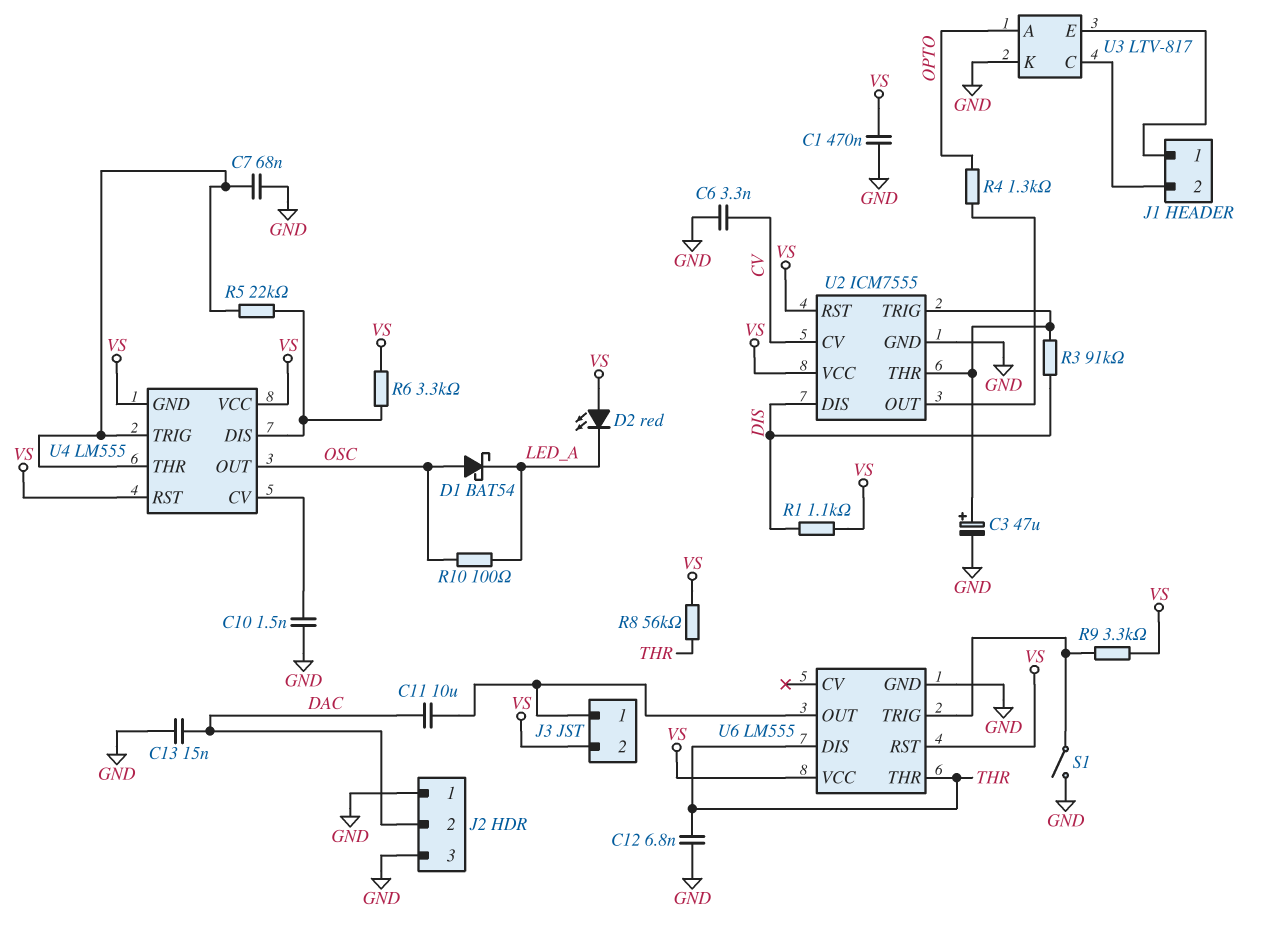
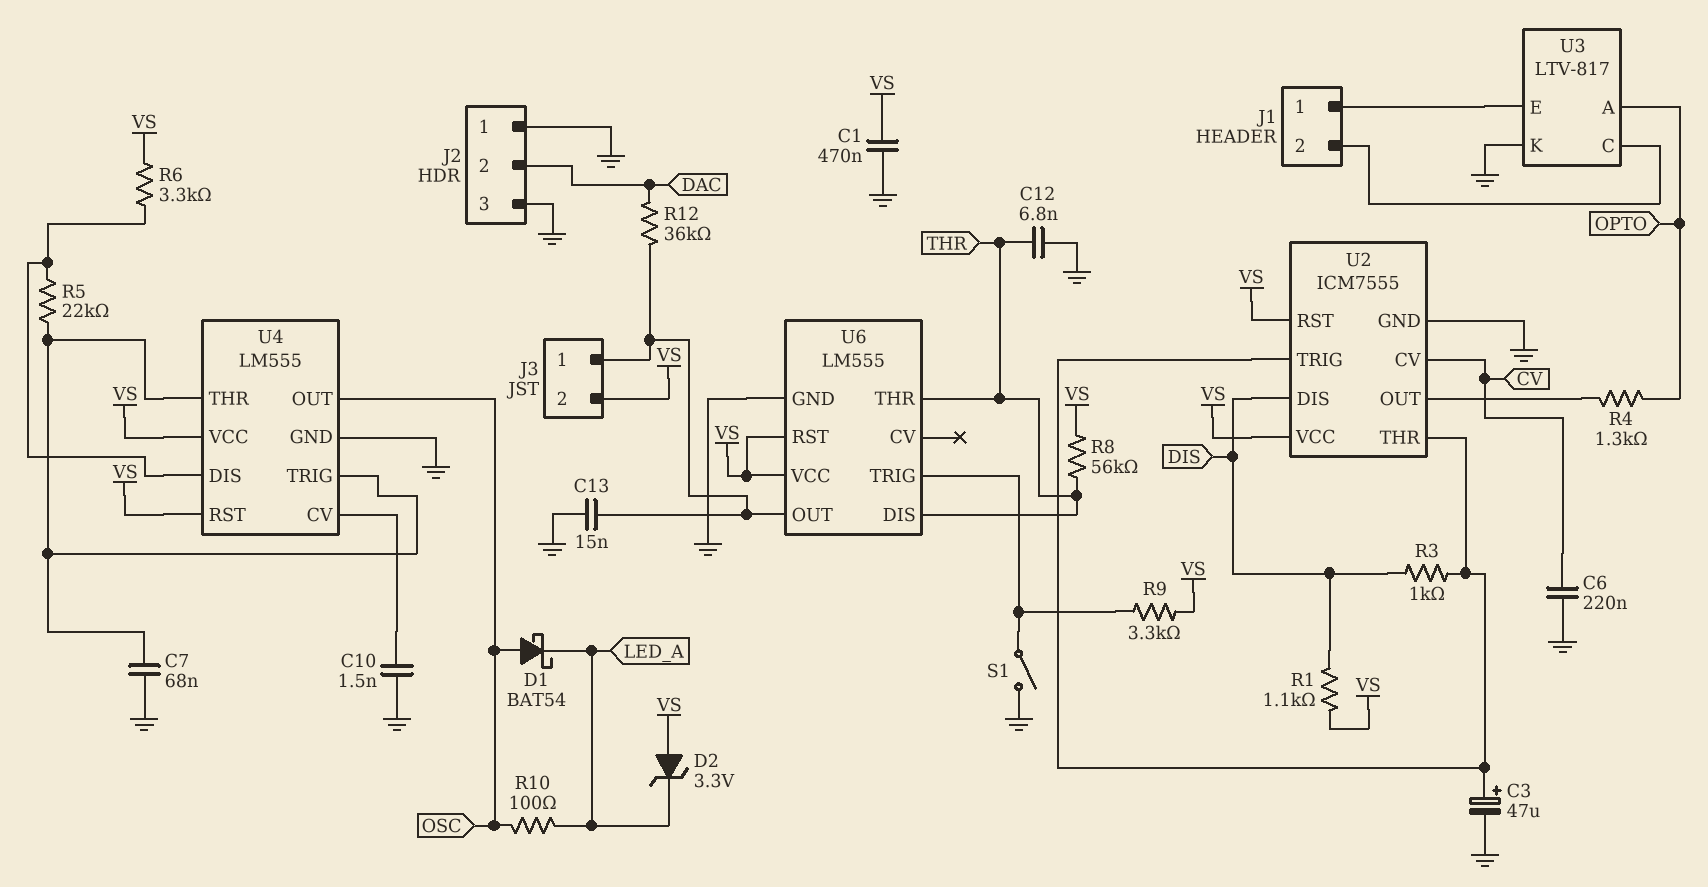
C6: 3.3nF (CV, GND) -> 220nF (CV, GND)
C11: 10uF (DAC, J3/1) -> none
C13: 15nF (DAC, GND) -> 15nF (GND, J3/1)
D2: LED red (A VS, K LED_A) -> zener 3.3V (A VS, K LED_A)
R3: 91k (DIS, U2/THR) -> 1k (DIS, U2/THR)
R12: none -> 36k (DAC, J3/1)
U4 pin GND: VS -> GND

